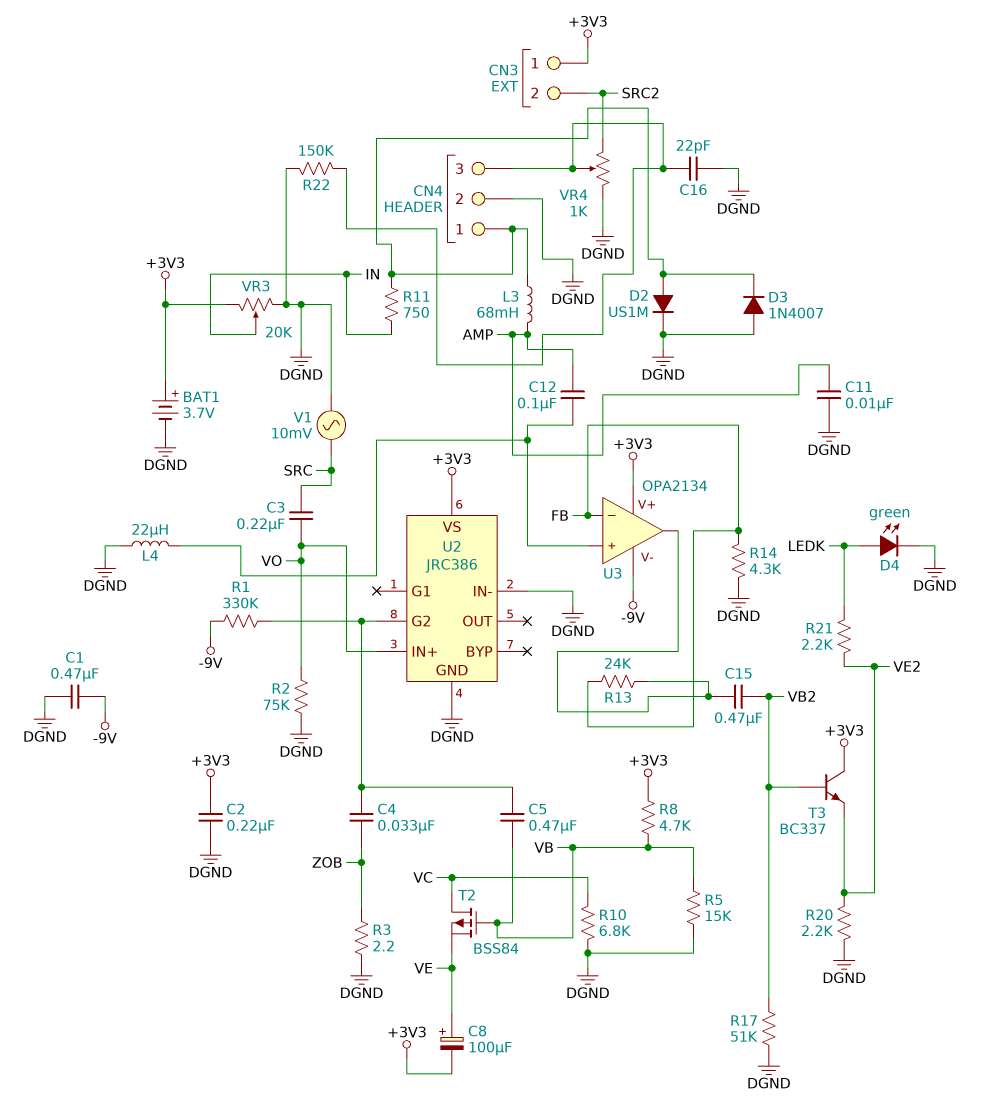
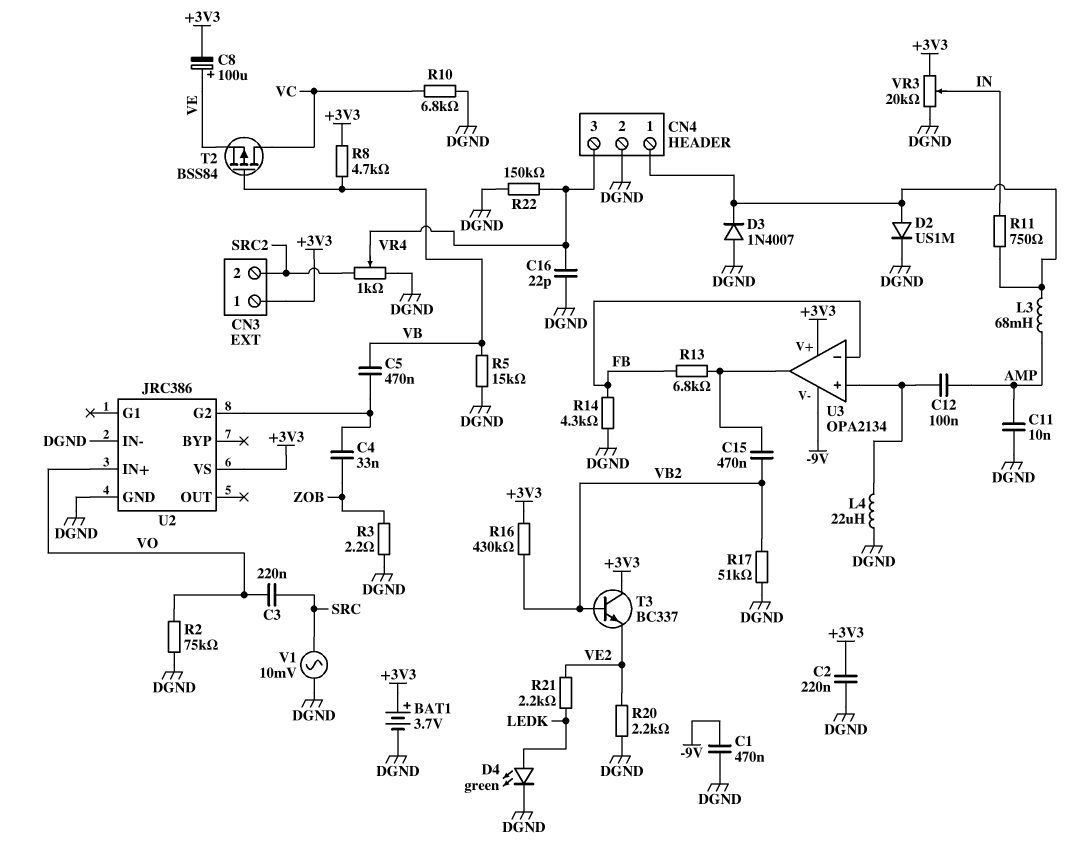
R1: 330k (-9V, U2/G2) -> none
R13: 24k (FB, U3/out) -> 6.8k (FB, U3/out)
R16: none -> 430k (+3V3, VB2)

